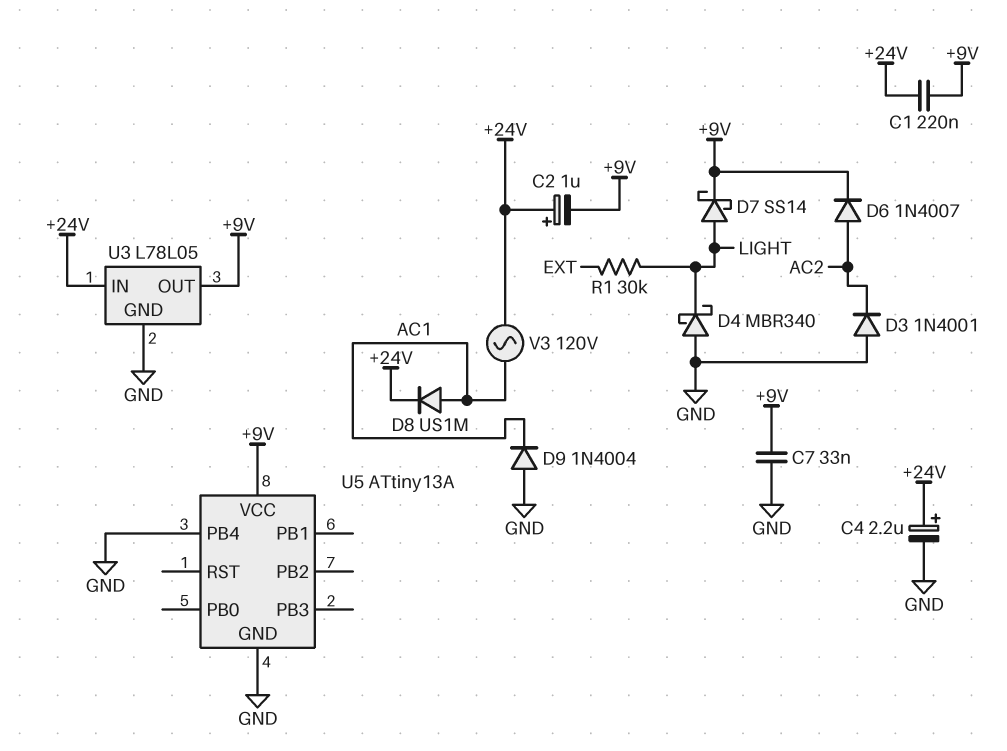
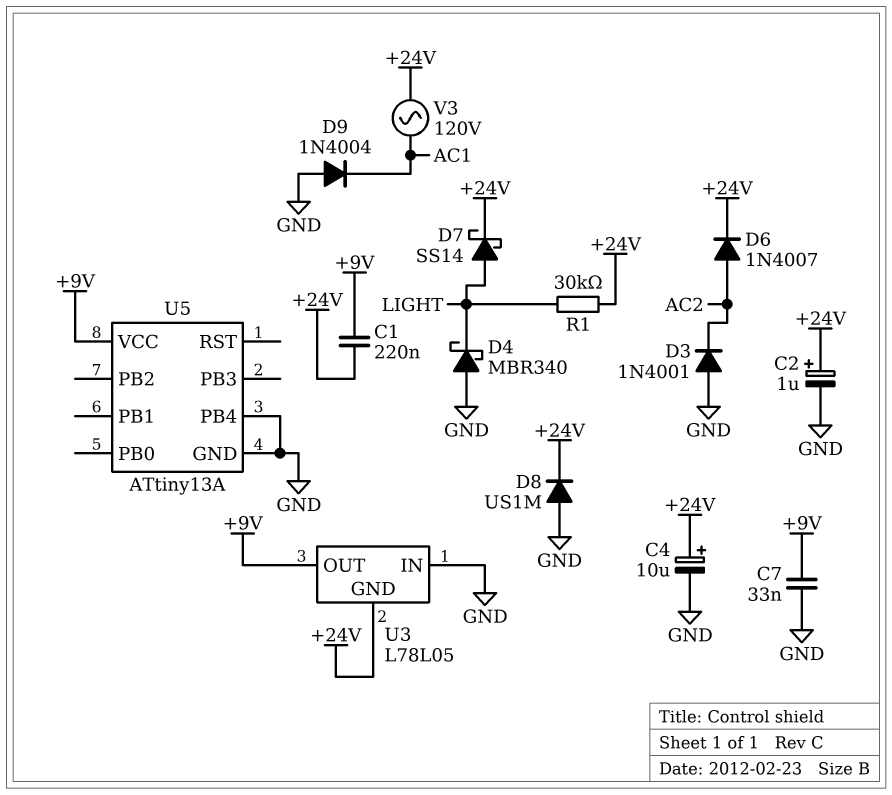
C2: 1uF (plus +24V, minus +9V) -> 1uF (plus +24V, minus GND)
C4: 2.2uF (plus +24V, minus GND) -> 10uF (plus +24V, minus GND)
D6: diode 1N4007 (A AC2, K +9V) -> diode 1N4007 (A AC2, K +24V)
D7: schottky SS14 (A LIGHT, K +9V) -> schottky SS14 (A LIGHT, K +24V)
D8: diode US1M (A AC1, K +24V) -> diode US1M (A GND, K +24V)
R1: 30k (EXT, LIGHT) -> 30k (+24V, LIGHT)
U3 pin GND: GND -> +24V
U3 pin IN: +24V -> GND

